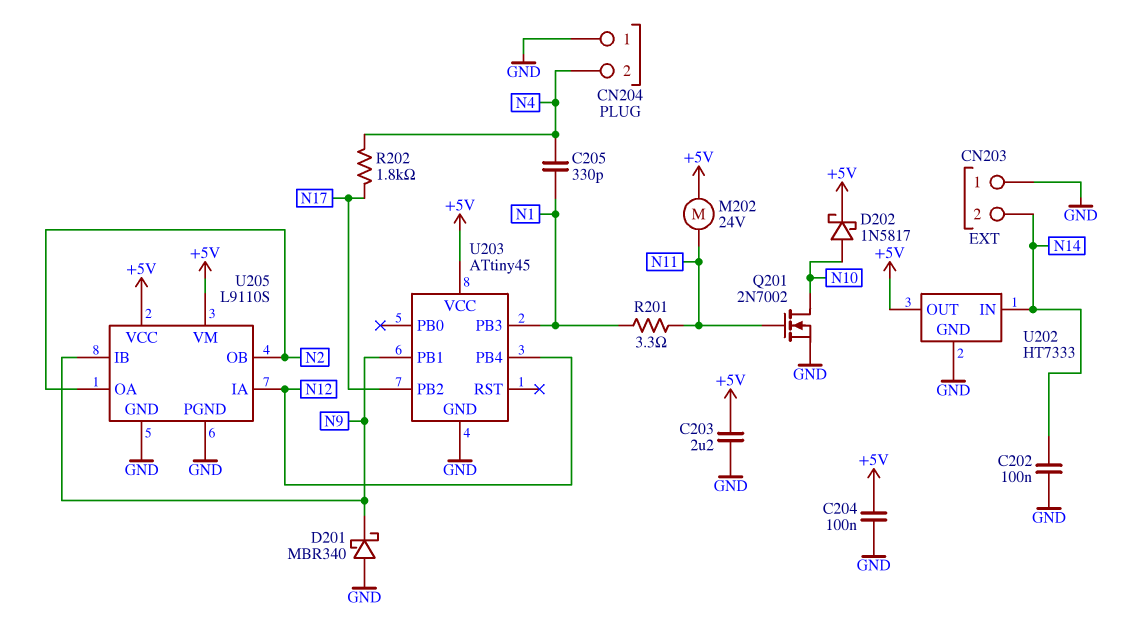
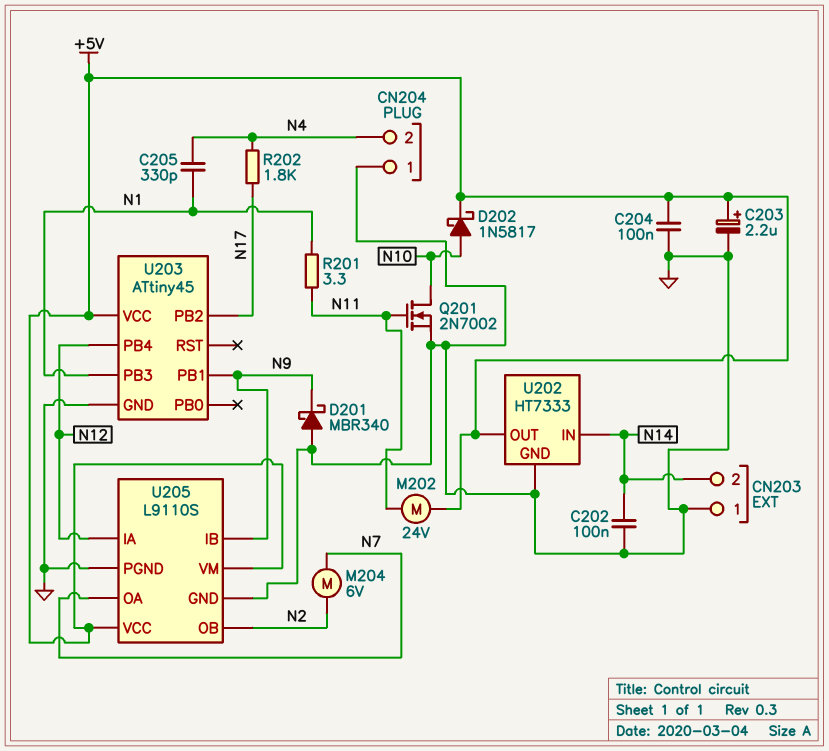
C203: 2.2uF (+5V, GND) -> 2.2uF (plus +5V, minus GND)
M204: none -> motor 6V (N2, N7)
U205 pin OA: N2 -> N7

